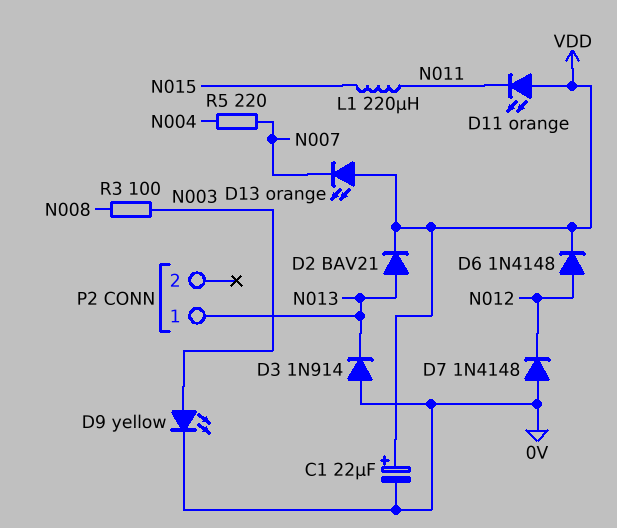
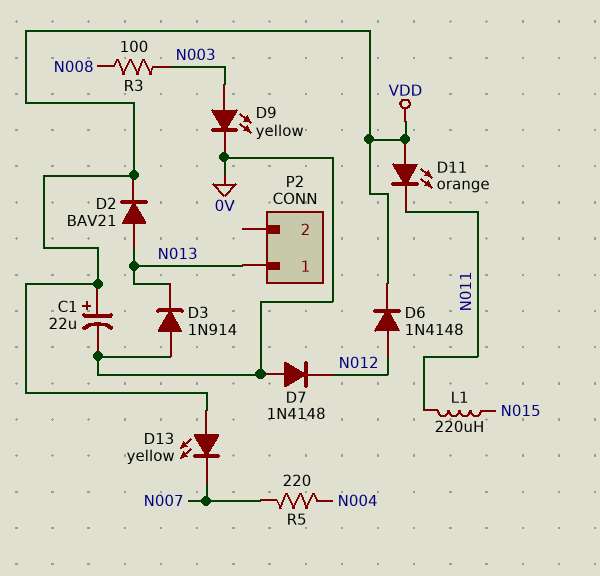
D13: LED orange (A VDD, K N007) -> LED yellow (A VDD, K N007)

